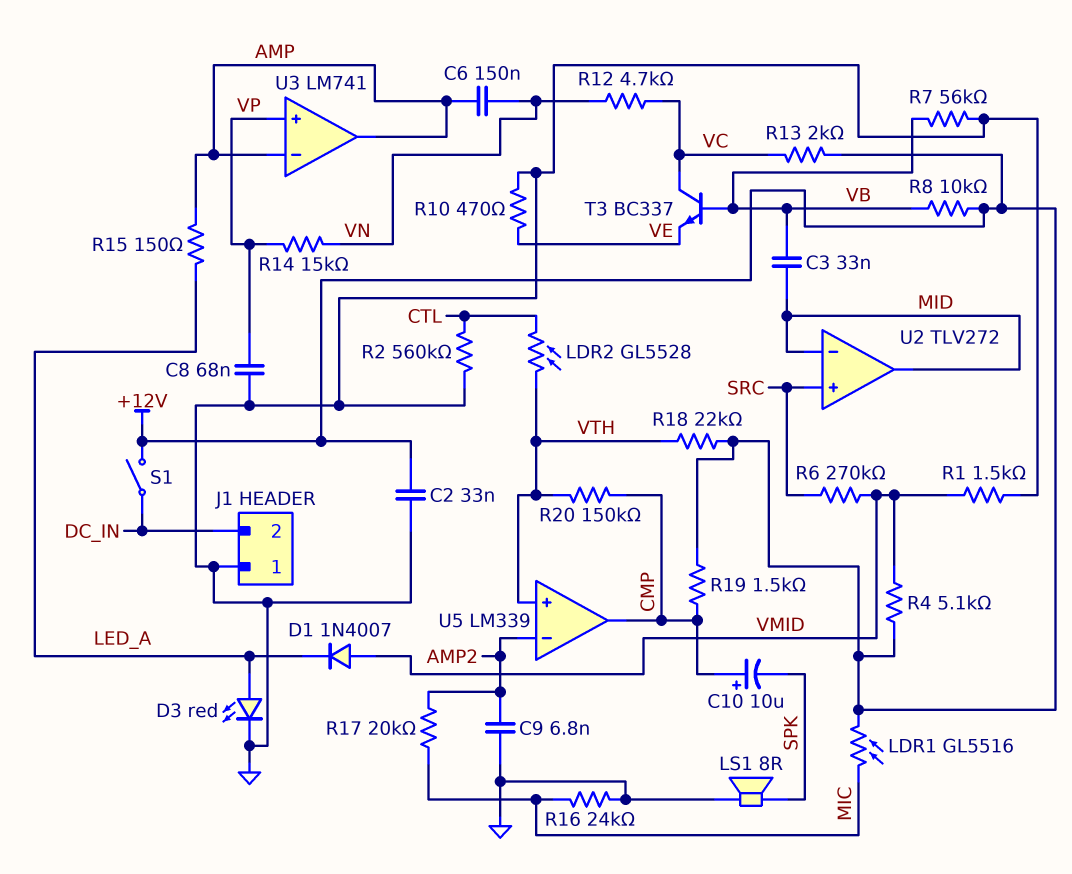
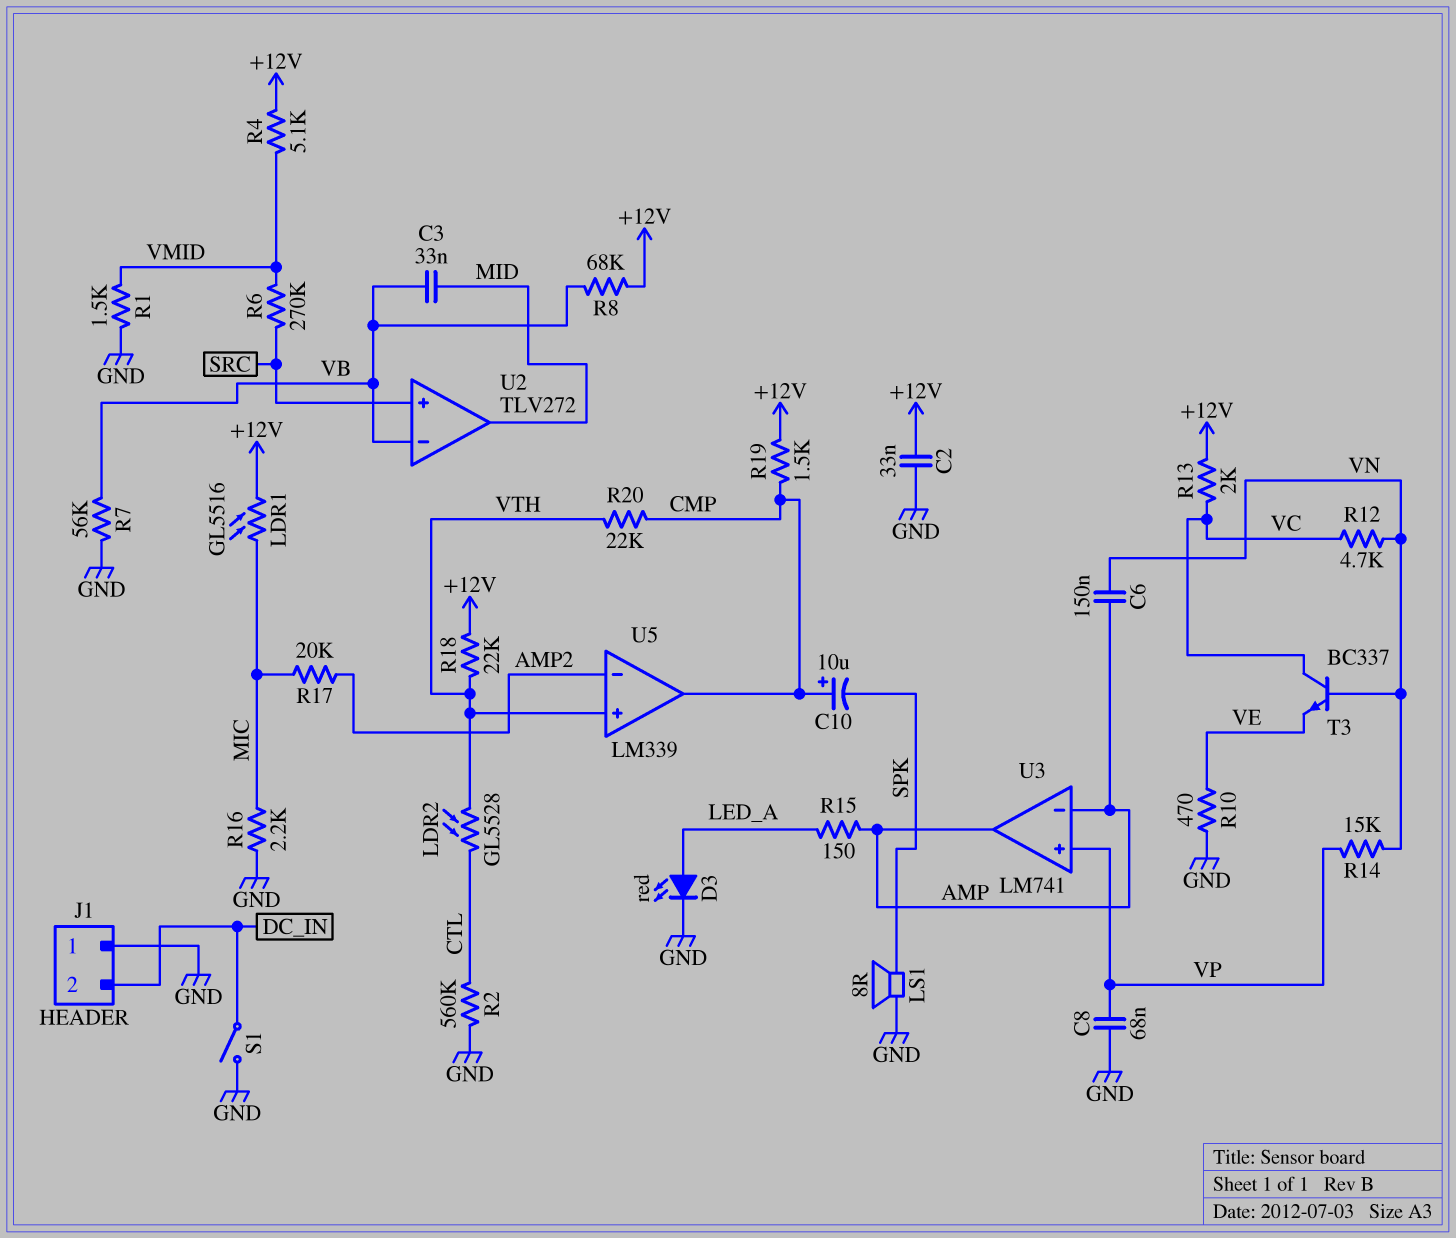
C9: 6.8nF (AMP2, GND) -> none
D1: diode 1N4007 (A VMID, K LED_A) -> none
R8: 10k (+12V, VB) -> 68k (+12V, VB)
R16: 24k (GND, MIC) -> 2.2k (GND, MIC)
R20: 150k (CMP, VTH) -> 22k (CMP, VTH)
S1: switch (+12V, DC_IN) -> switch (DC_IN, GND)
T3: NPN BC337 (B VB, C VC, E VE) -> NPN BC337 (B VN, C VC, E VE)
U2 pin in-: MID -> VB

